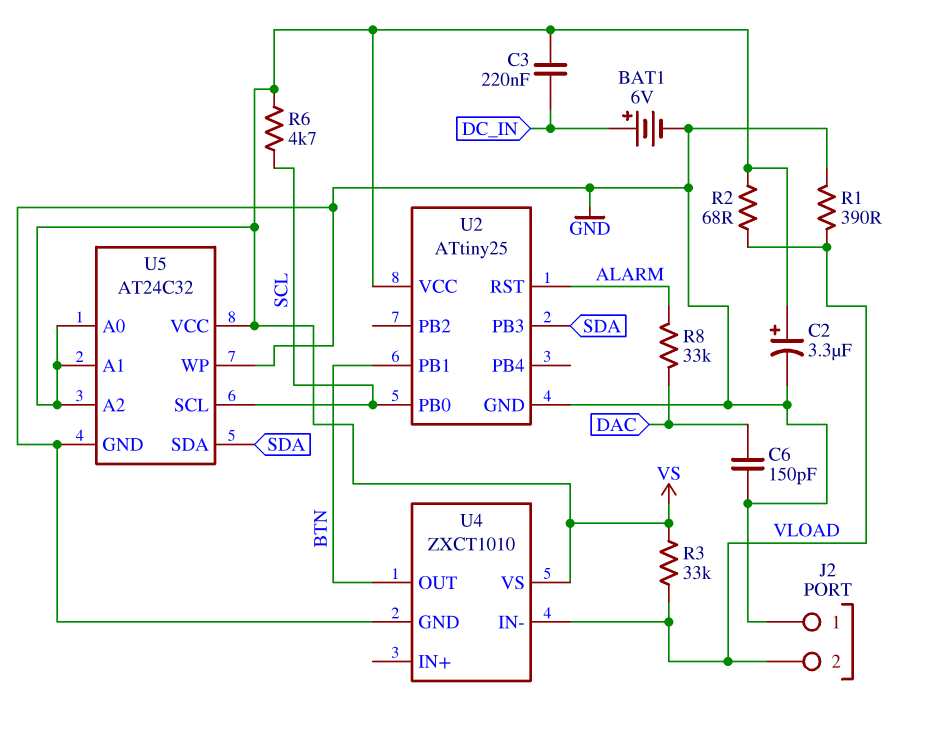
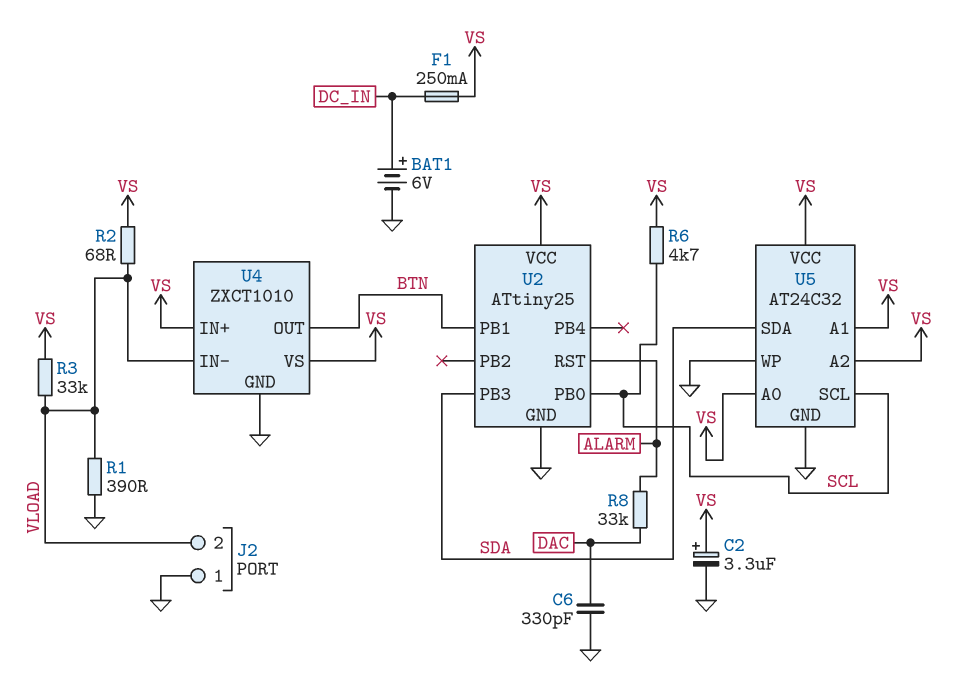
C3: 220nF (DC_IN, VS) -> none
C6: 150pF (DAC, GND) -> 330pF (DAC, GND)
F1: none -> 250mA (DC_IN, VS)
U4 pin IN+: none -> VS

